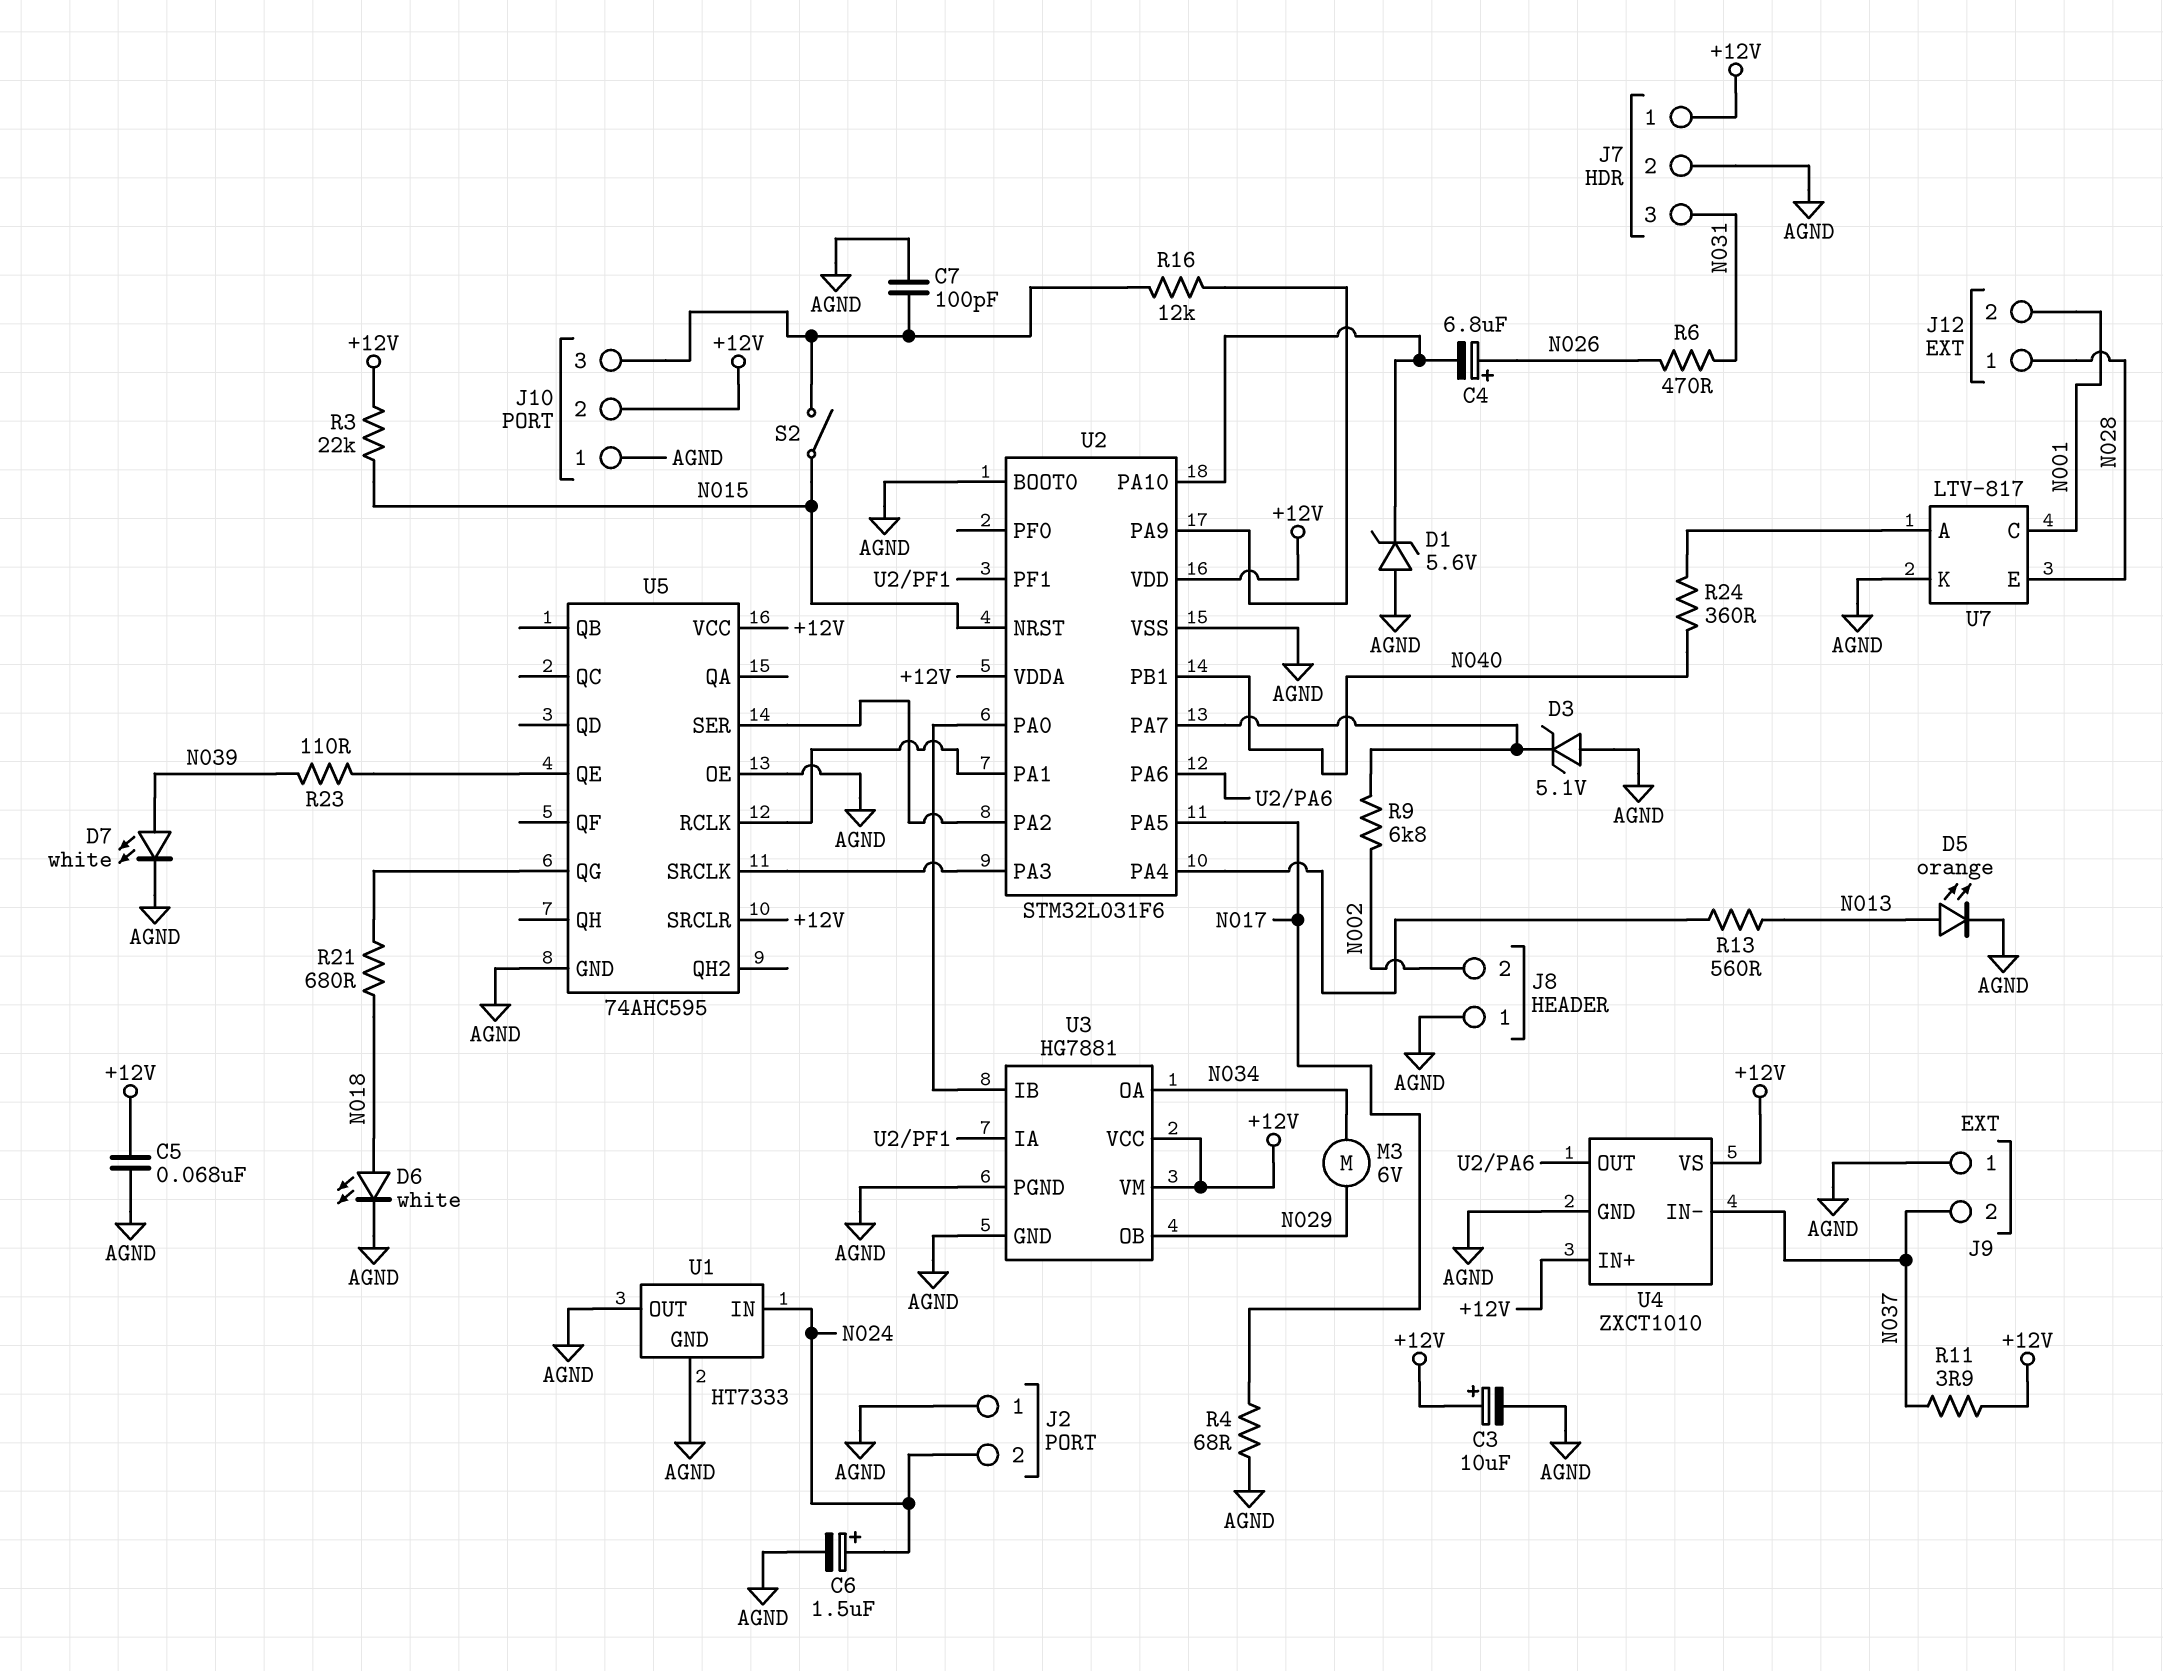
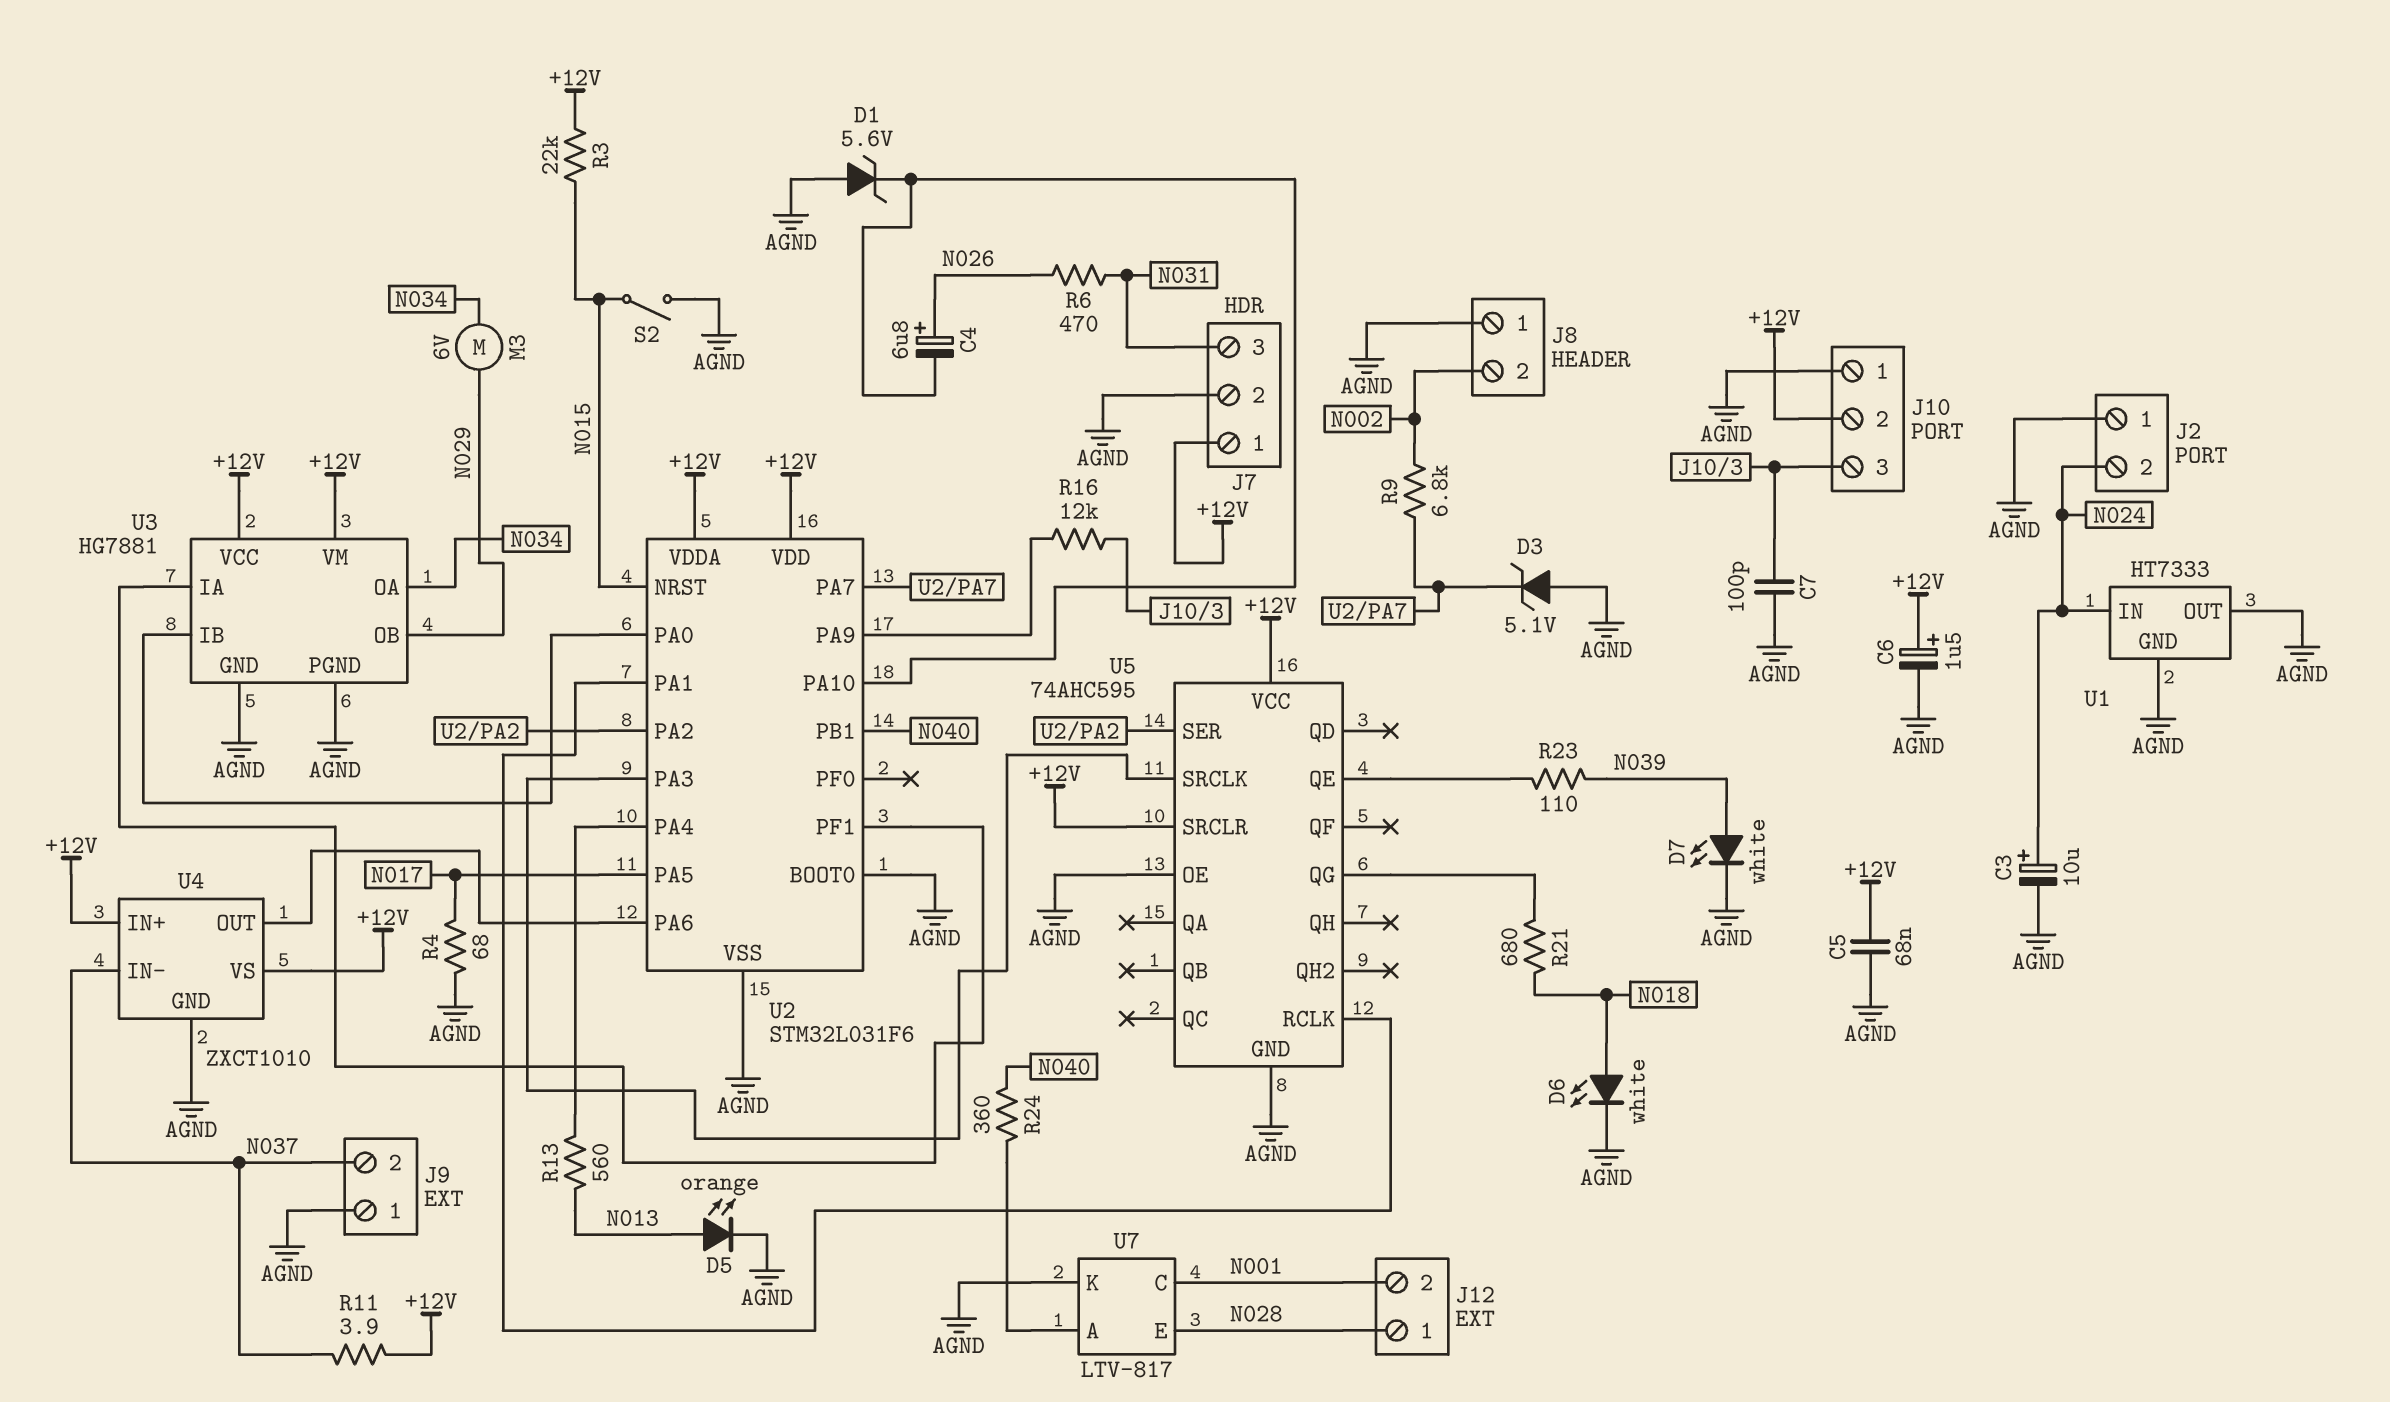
C3: 10uF (plus +12V, minus AGND) -> 10uF (plus N024, minus AGND)
C6: 1.5uF (plus N024, minus AGND) -> 1.5uF (plus +12V, minus AGND)
S2: switch (J10/3, N015) -> switch (AGND, N015)

